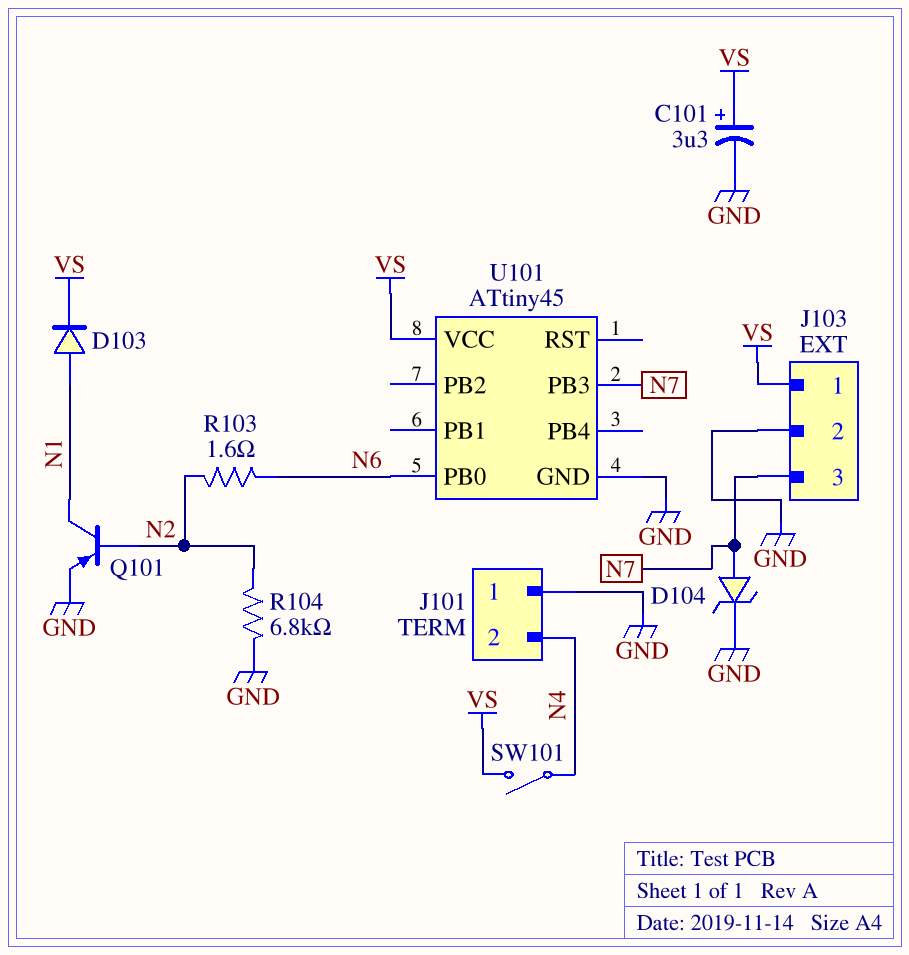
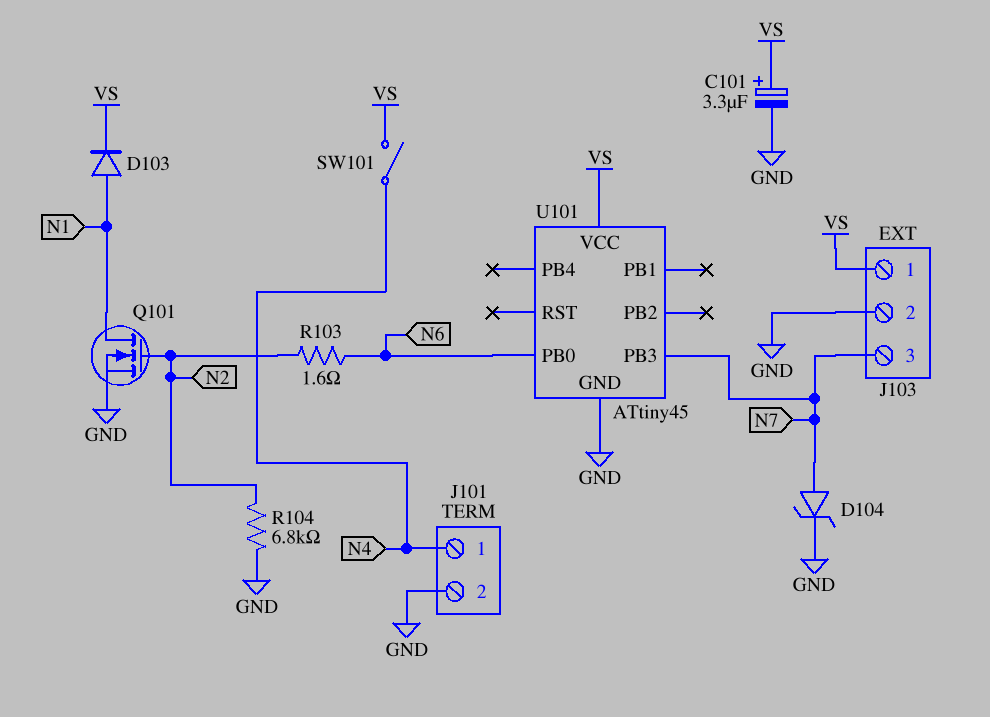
J101 pin 1: GND -> N4
J101 pin 2: N4 -> GND
Q101: PNP (B N2, C N1, E GND) -> NMOS (G N2, D N1, S GND)

